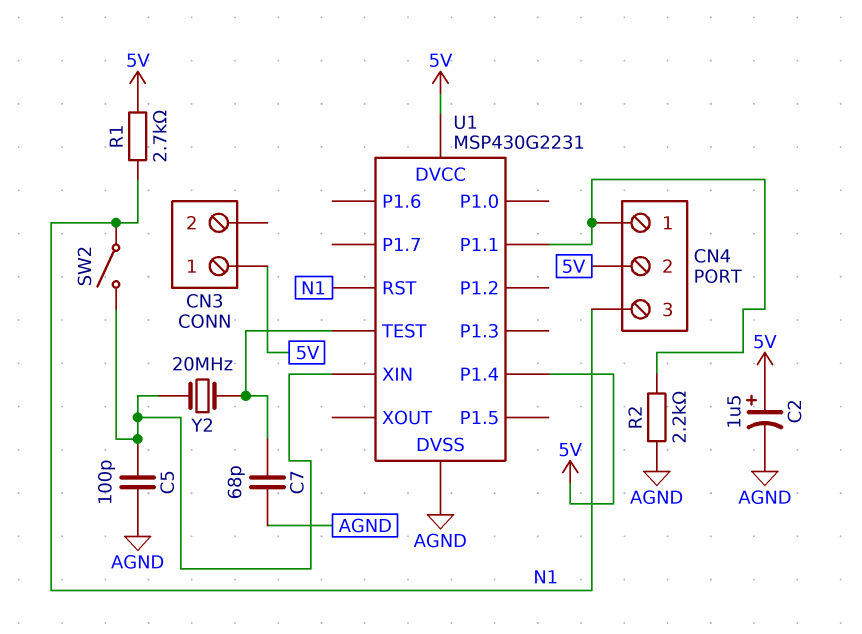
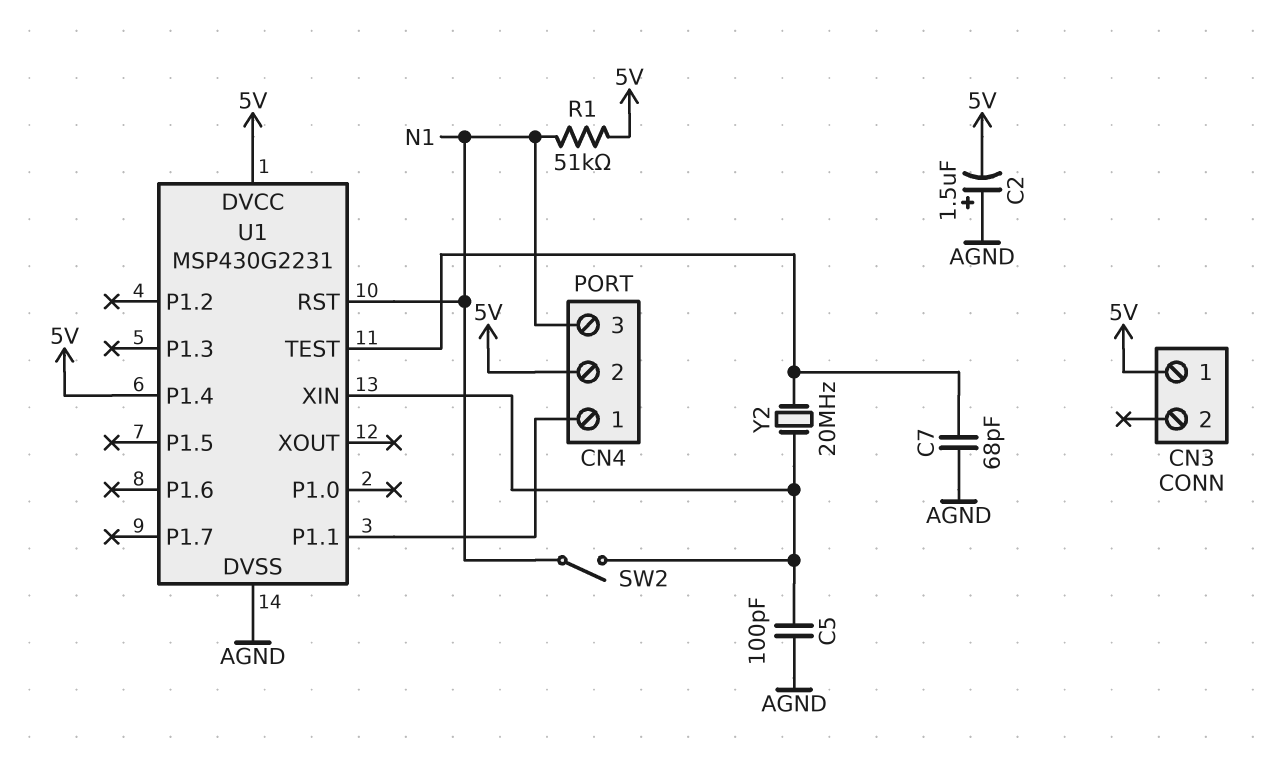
C2: 1.5uF (plus 5V, minus AGND) -> 1.5uF (plus AGND, minus 5V)
R1: 2.7k (5V, N1) -> 51k (5V, N1)
R2: 2.2k (AGND, CN4/1) -> none

